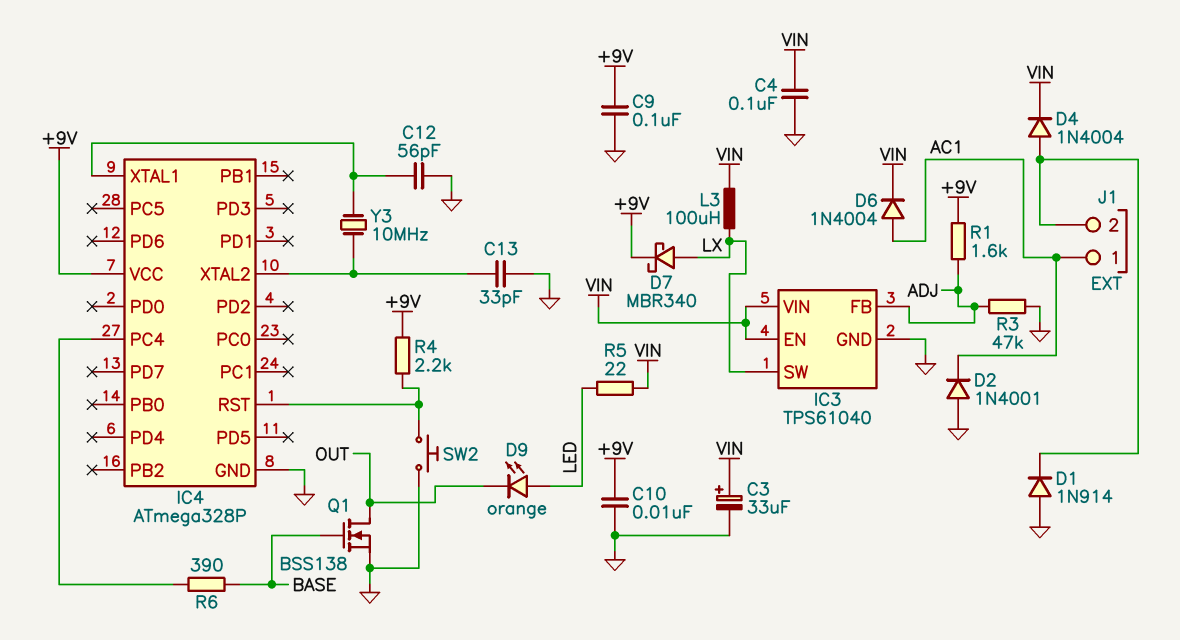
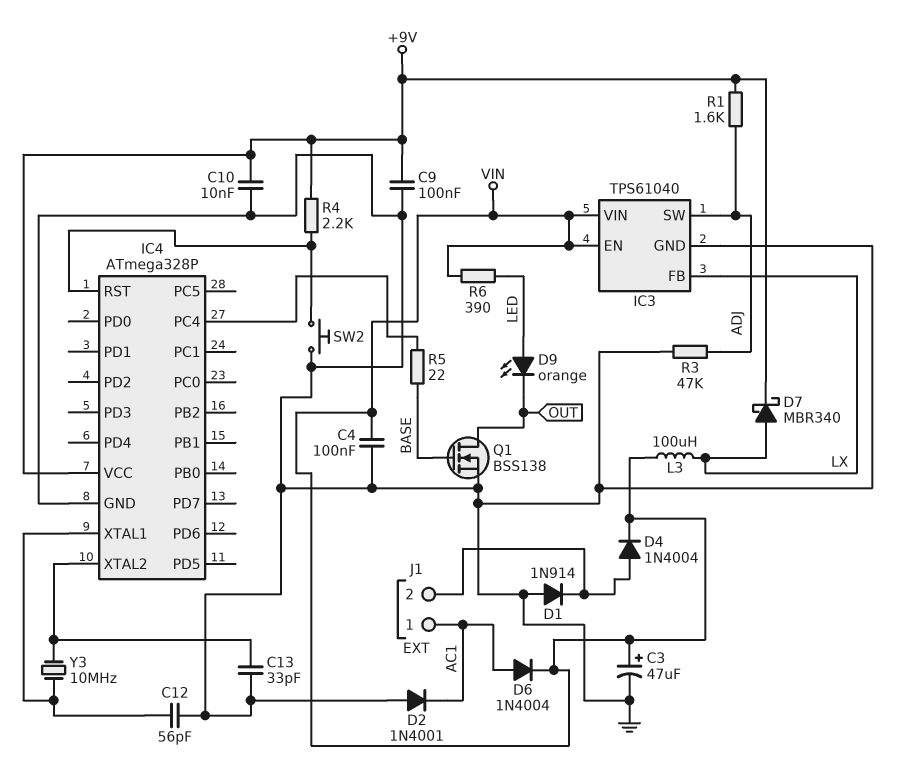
C3: 33uF (plus VIN, minus GND) -> 47uF (plus VIN, minus GND)
IC3 pin FB: ADJ -> LX
IC3 pin SW: LX -> ADJ
R5: 22 (LED, VIN) -> 22 (BASE, IC4/PC4)
R6: 390 (BASE, IC4/PC4) -> 390 (LED, VIN)

